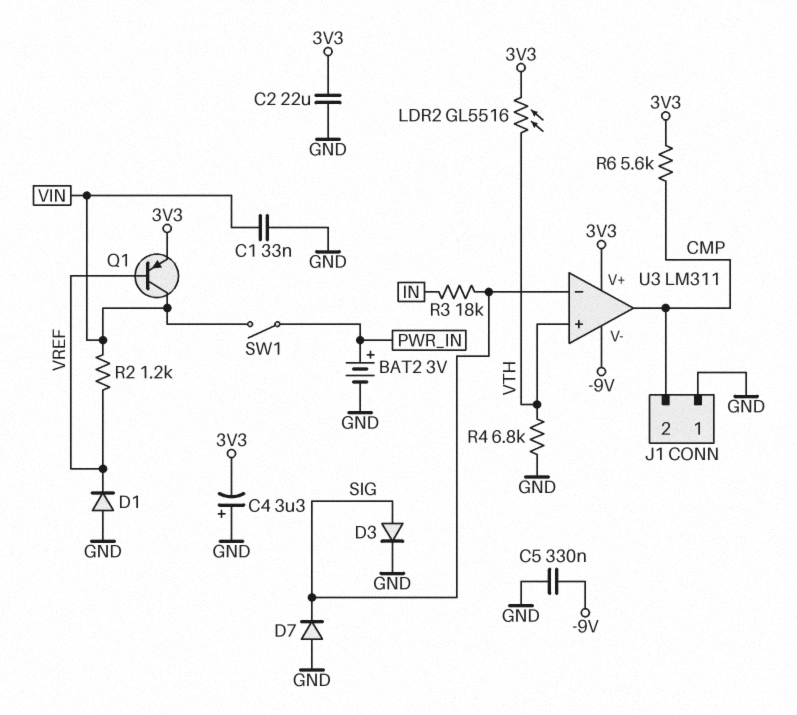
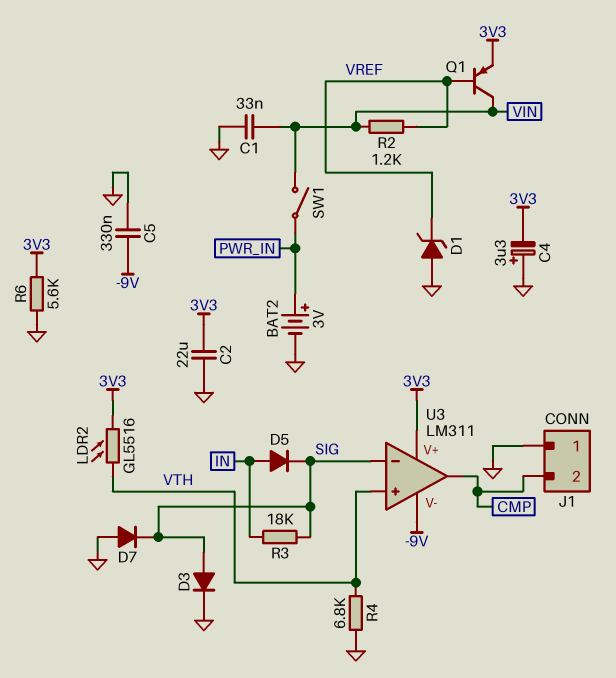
D1: diode (A GND, K VREF) -> zener (A GND, K VREF)
D5: none -> diode (A IN, K SIG)
R6: 5.6k (3V3, CMP) -> 5.6k (3V3, GND)

